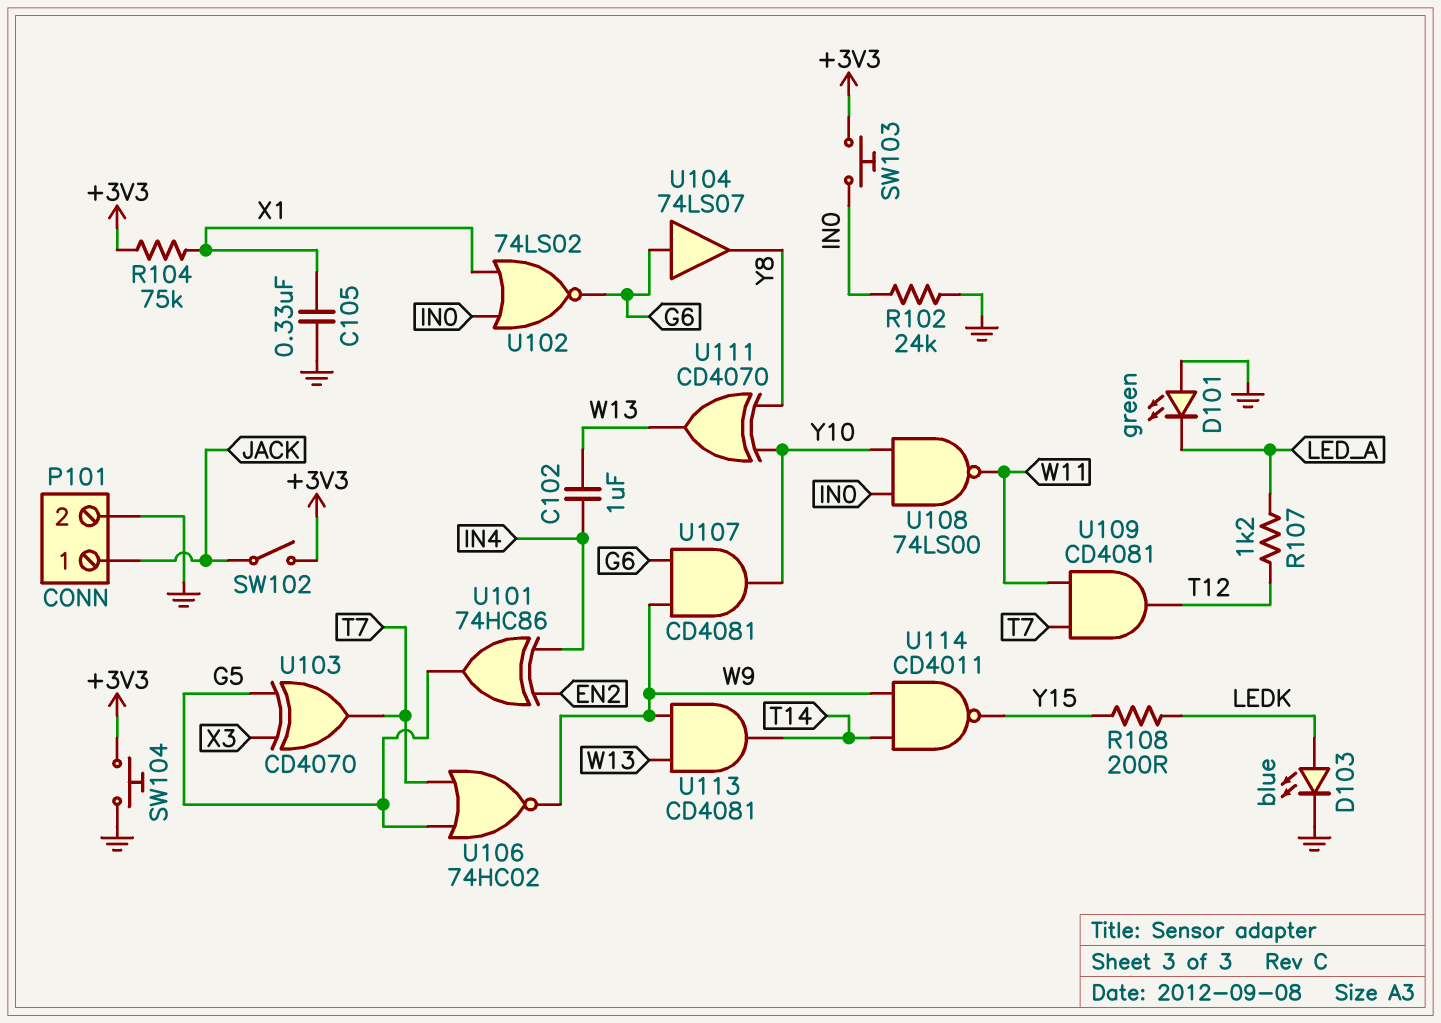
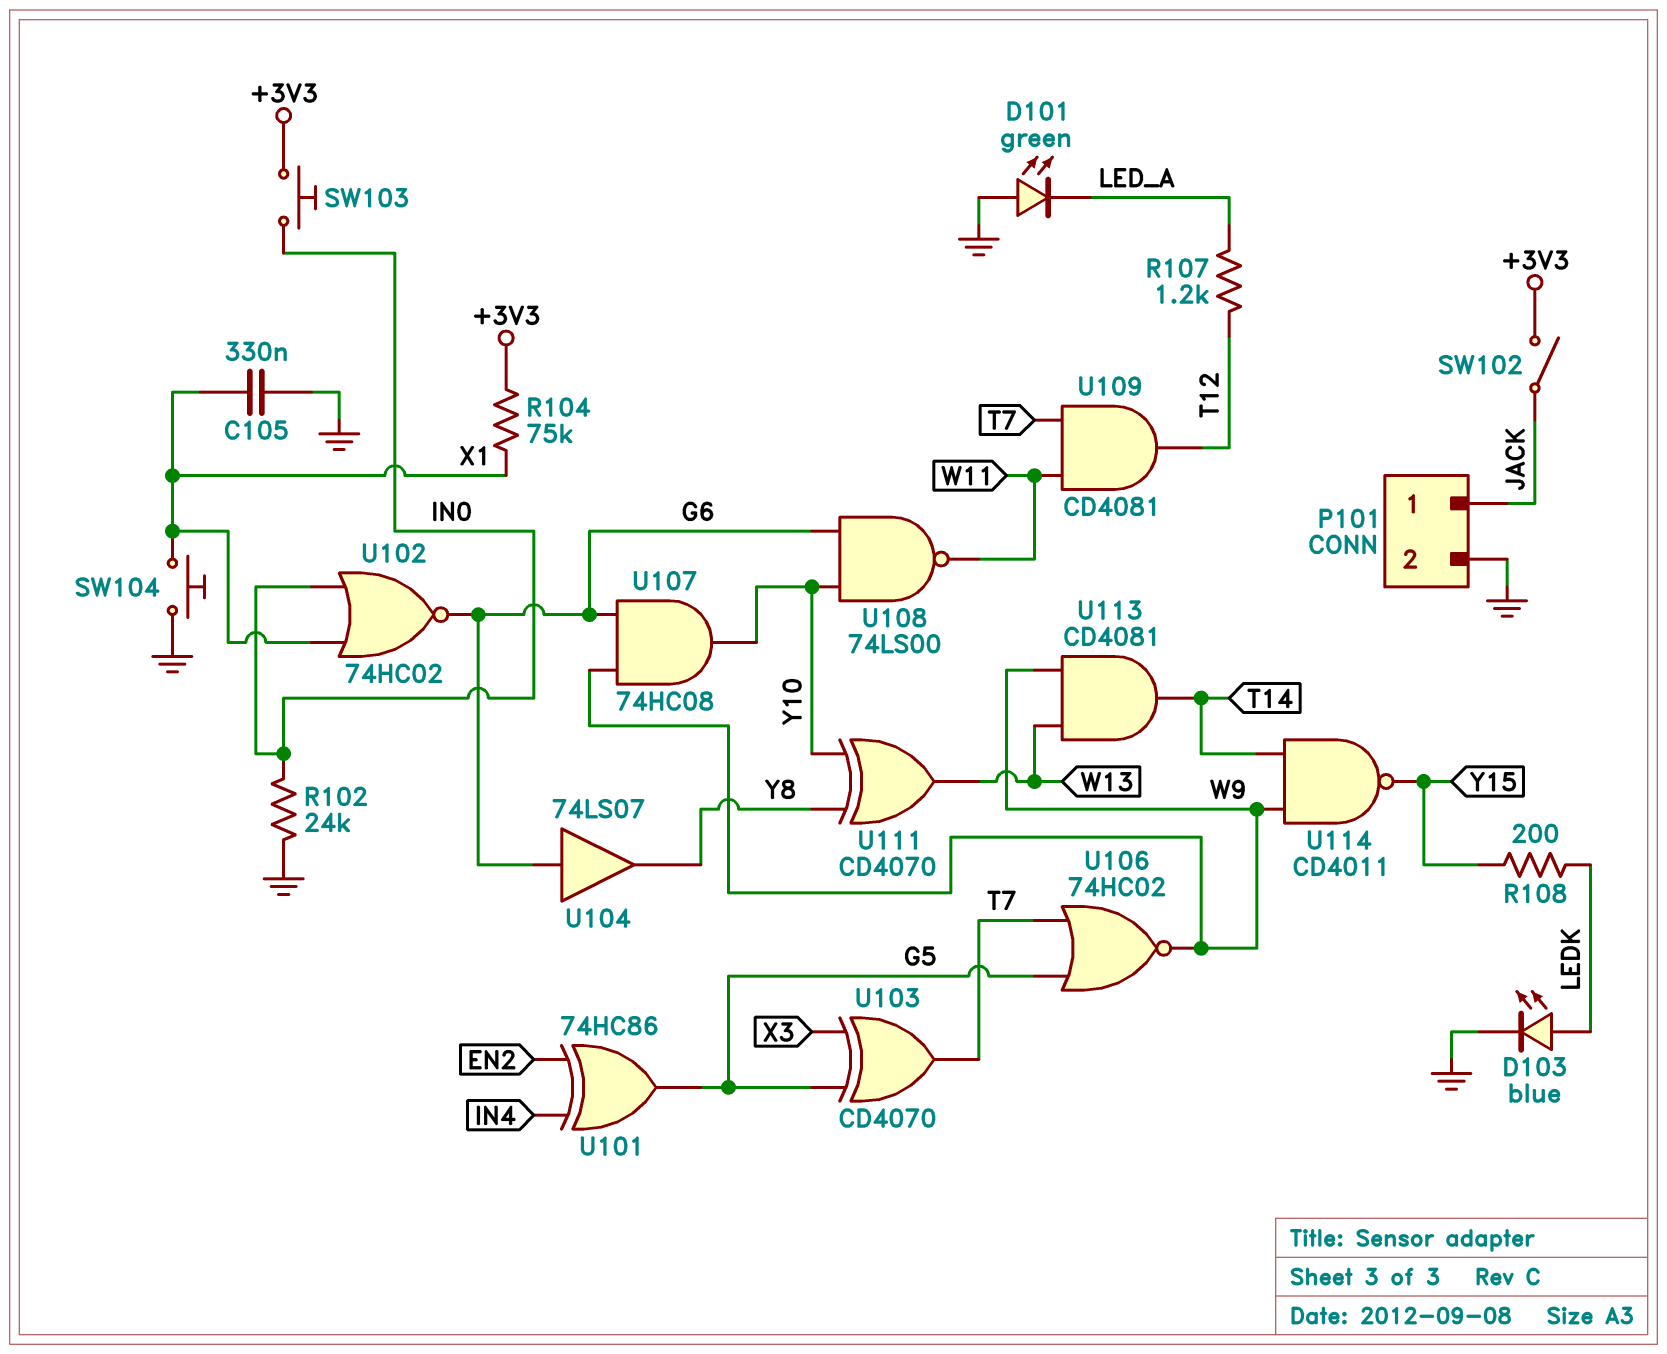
C102: 1uF (IN4, W13) -> none
SW104: button (+3V3, GND) -> button (GND, X1)
U102: NOR 74LS02 (in IN0, in X1, out G6) -> NOR 74HC02 (in IN0, in X1, out G6)
U107: AND CD4081 (in G6, in W9, out Y10) -> AND 74HC08 (in G6, in W9, out Y10)
U108: NAND 74LS00 (in IN0, in Y10, out W11) -> NAND 74LS00 (in G6, in Y10, out W11)

